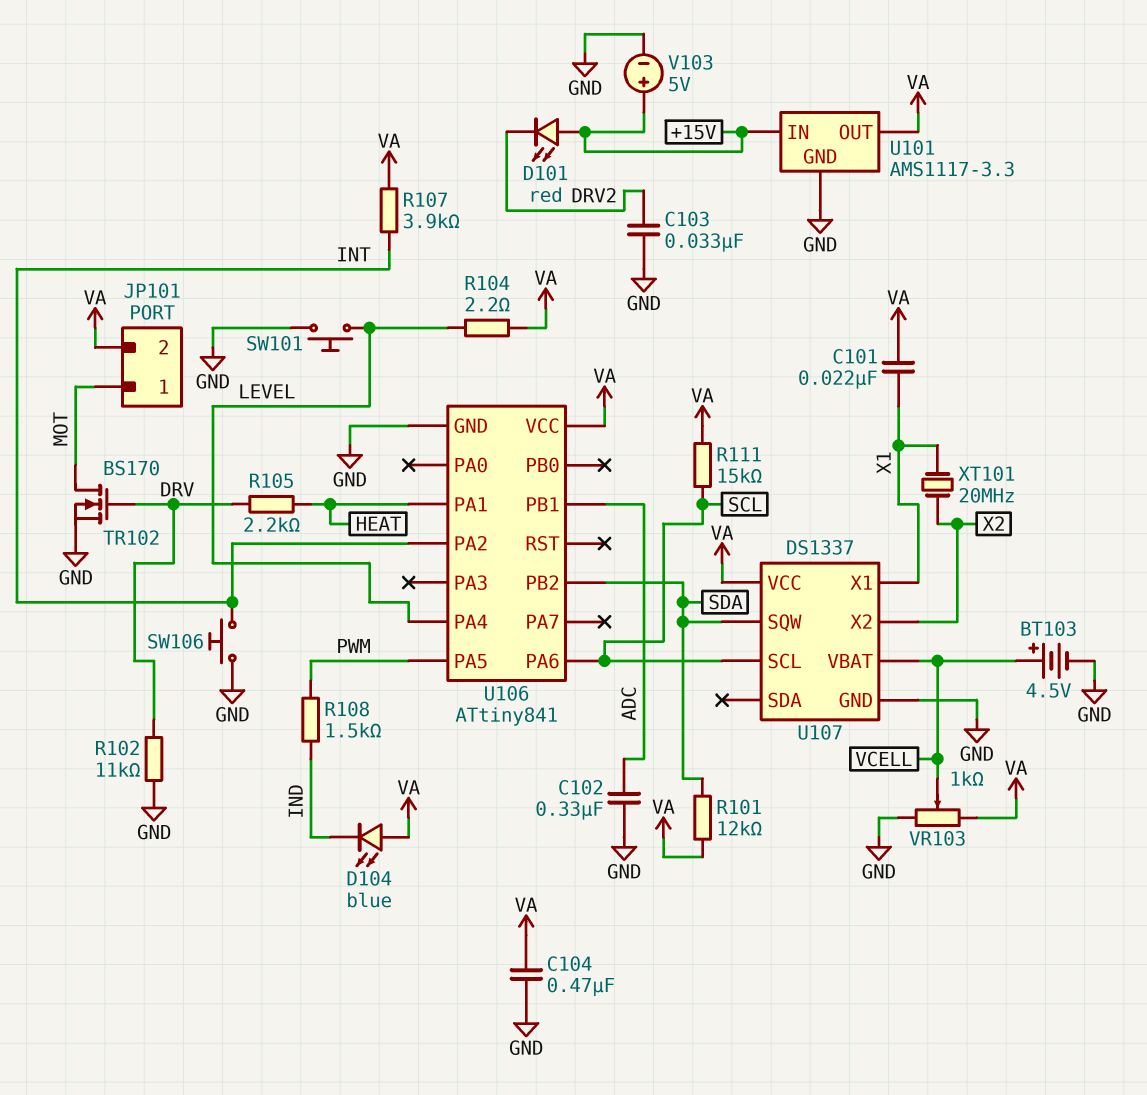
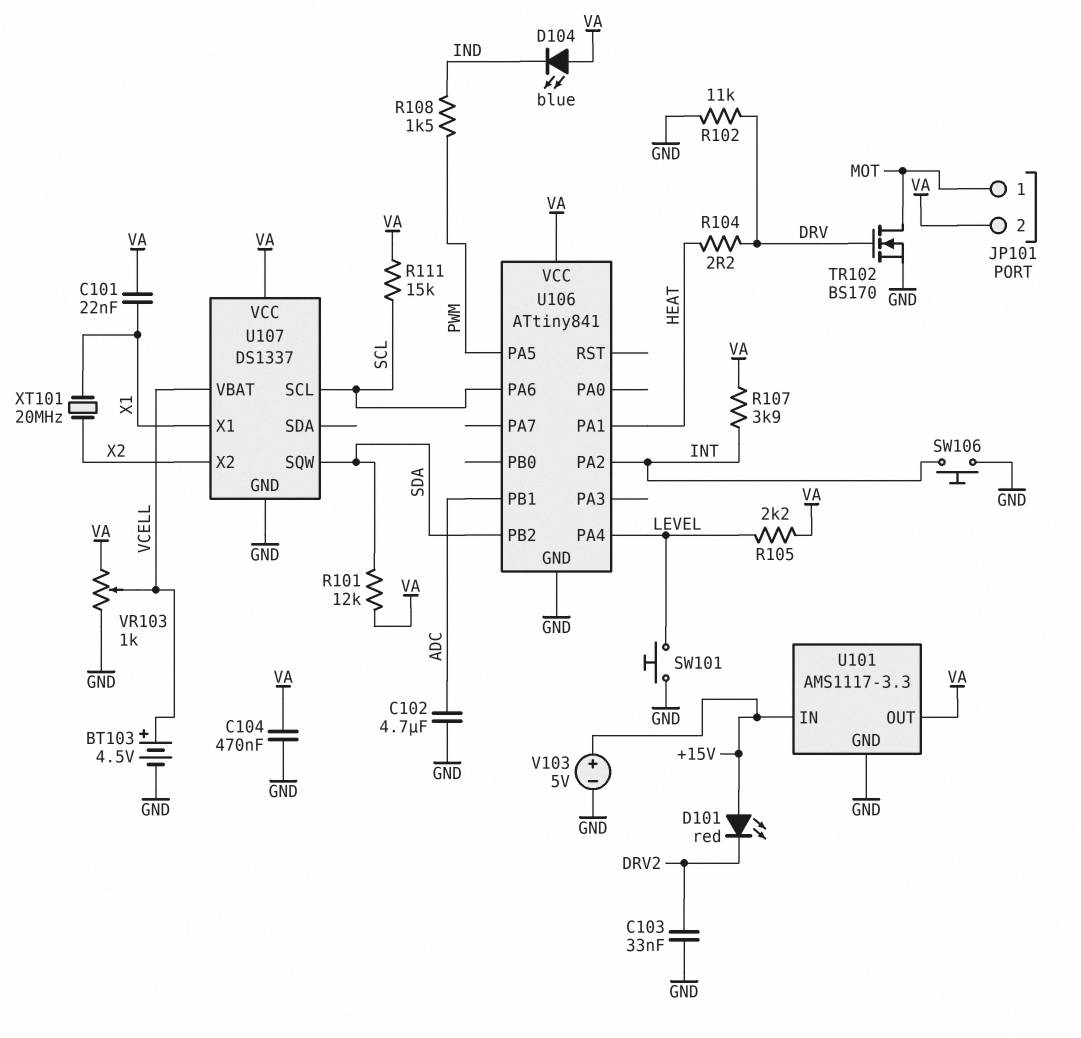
C102: 330nF (ADC, GND) -> 4.7uF (ADC, GND)
R104: 2.2 (LEVEL, VA) -> 2.2 (DRV, HEAT)
R105: 2.2k (DRV, HEAT) -> 2.2k (LEVEL, VA)

